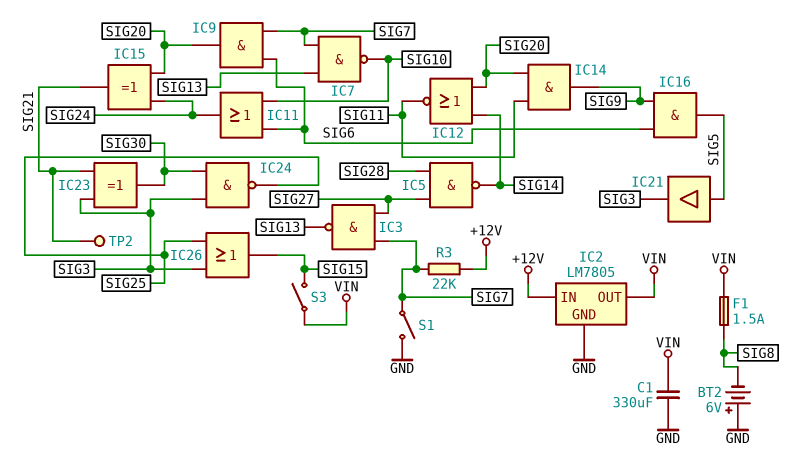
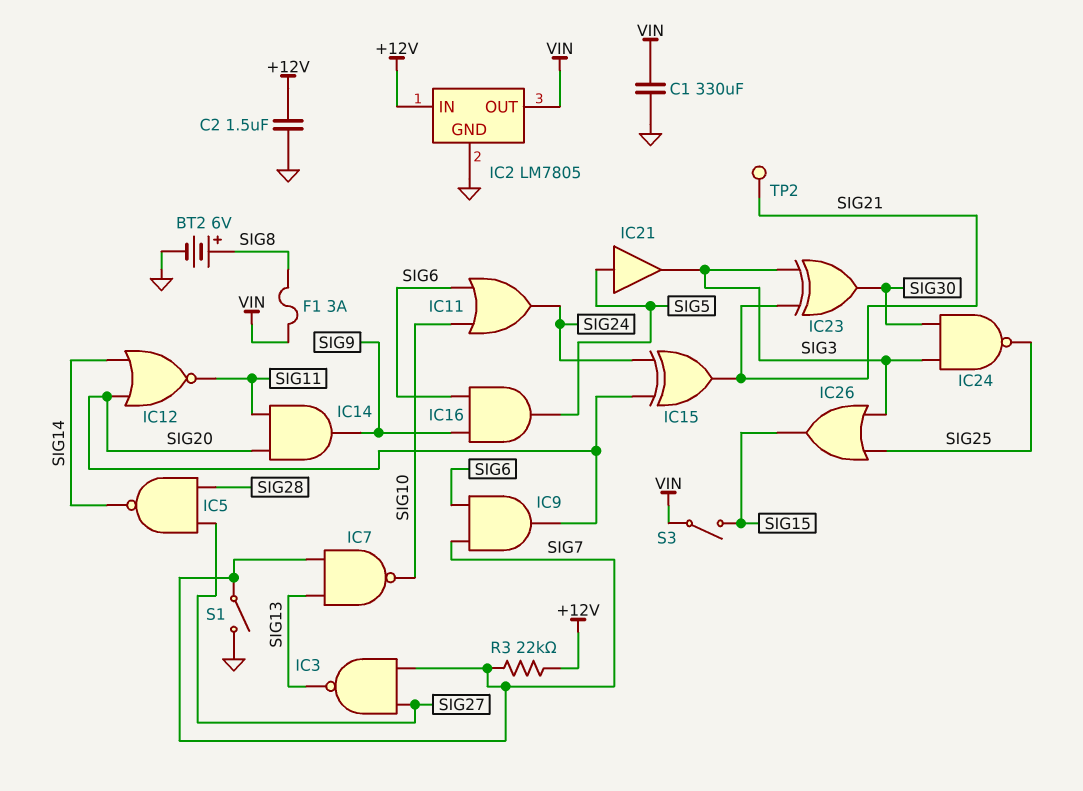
BT2: 6V (plus GND, minus SIG8) -> 6V (plus SIG8, minus GND)
C2: none -> 1.5uF (+12V, GND)
F1: 1.5A (SIG8, VIN) -> 3A (SIG8, VIN)

